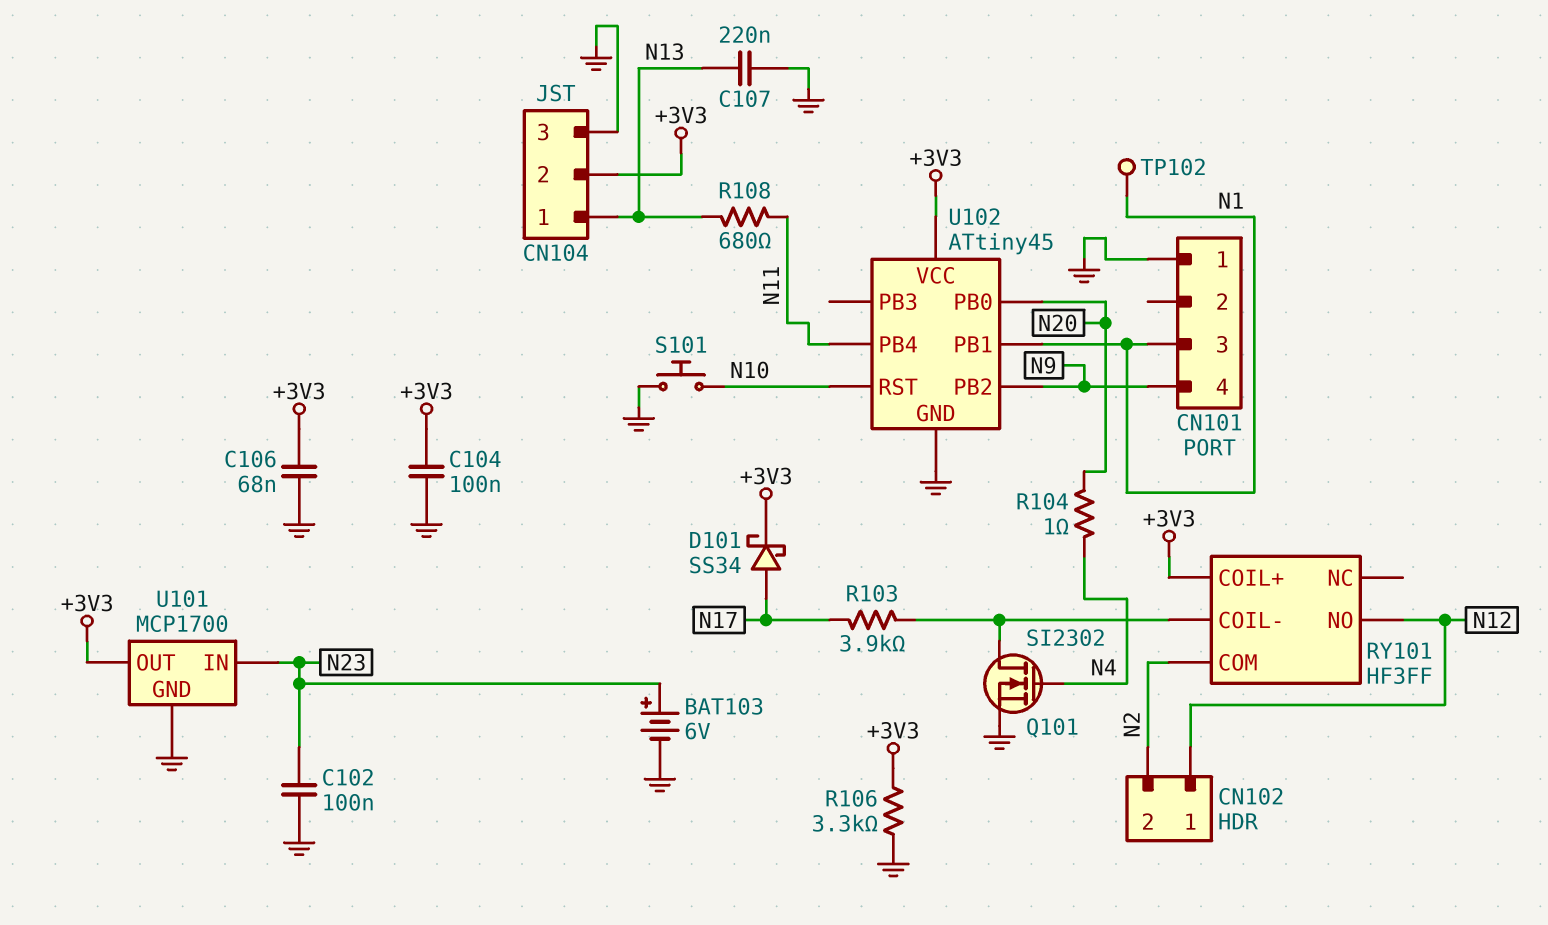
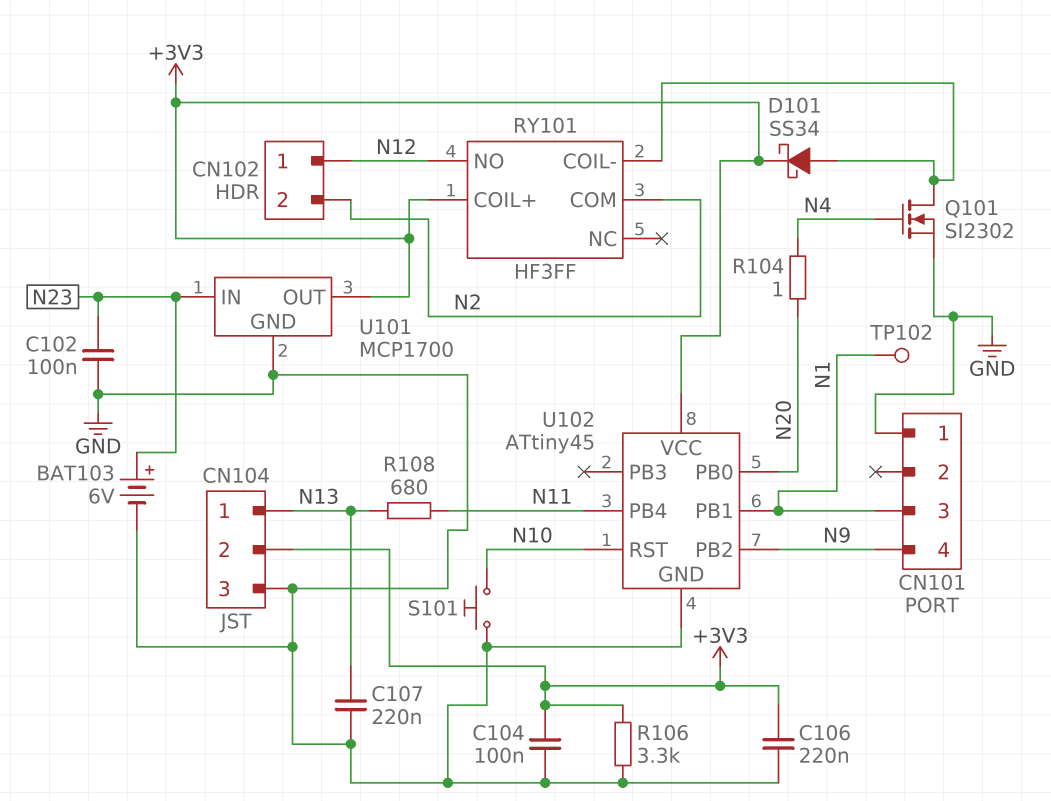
C106: 68nF (+3V3, GND) -> 220nF (+3V3, GND)
D101: schottky SS34 (A N17, K +3V3) -> schottky SS34 (A RY101/COIL-, K +3V3)
R103: 3.9k (N17, RY101/COIL-) -> none

